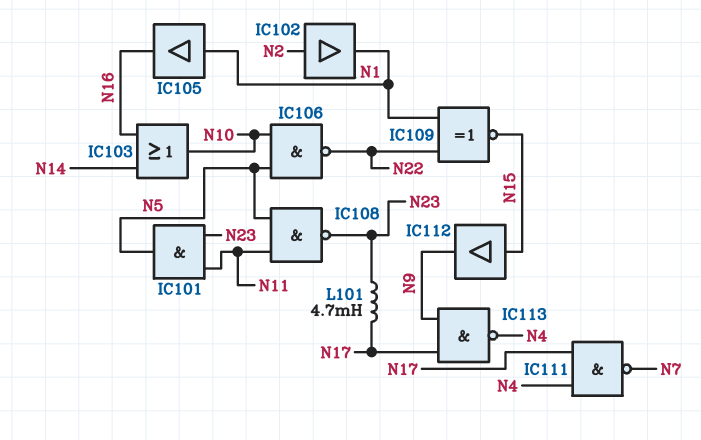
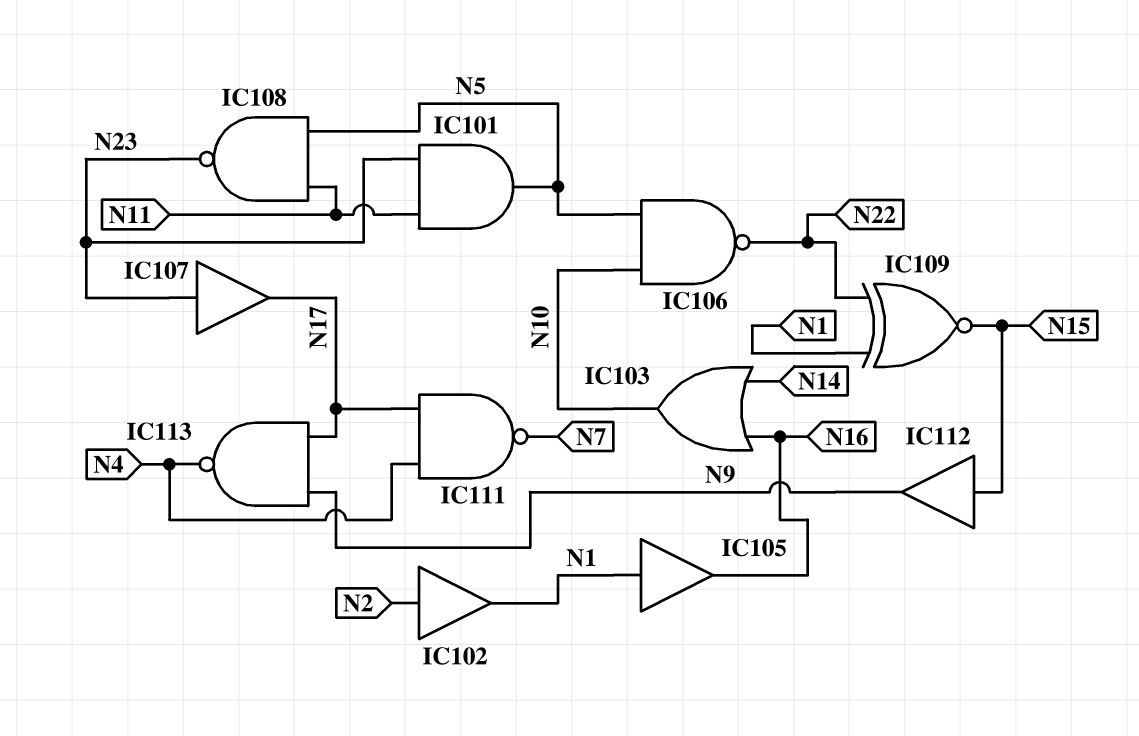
IC107: none -> buffer (in N23, out N17)
L101: 4.7mH (N17, N23) -> none

